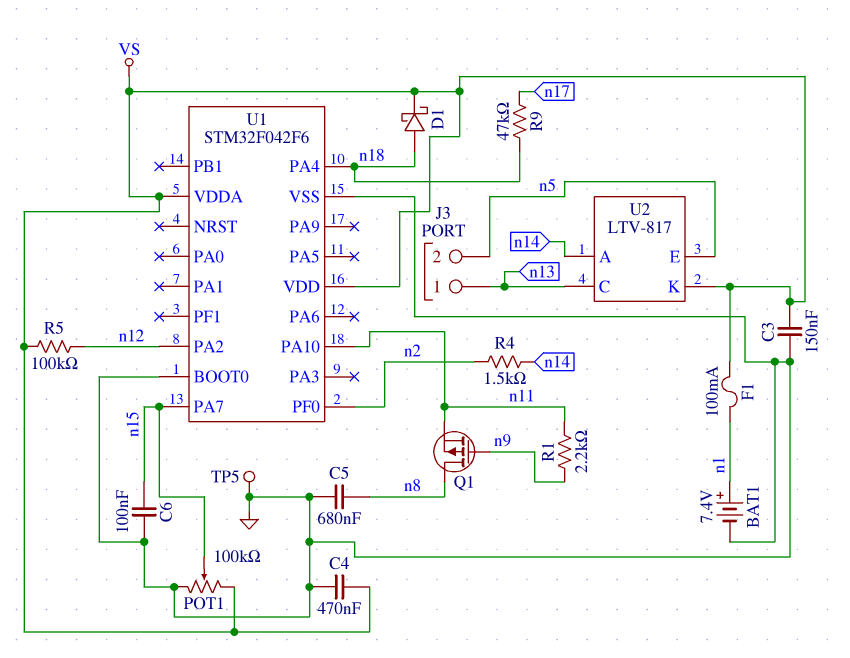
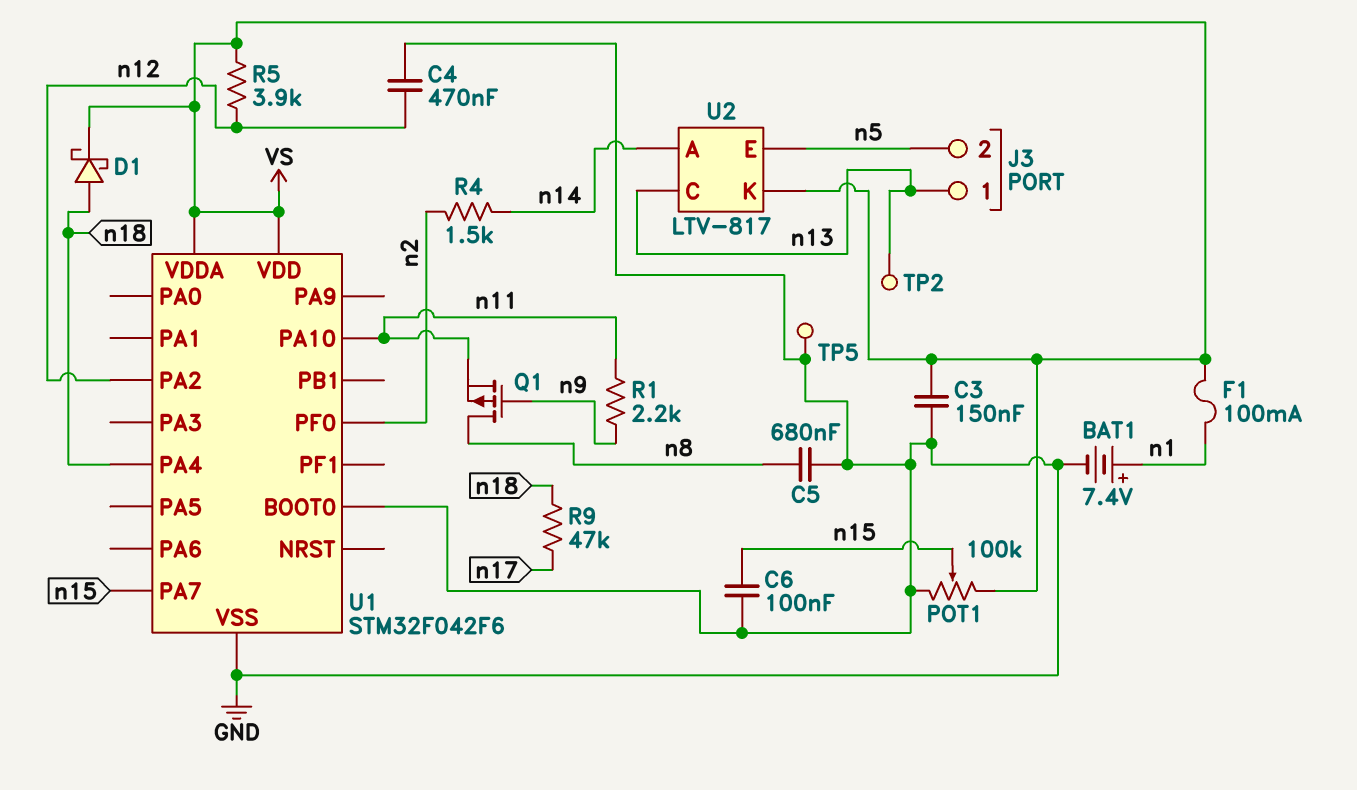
C4: 470nF (GND, VS) -> 470nF (GND, n12)
R5: 100k (VS, n12) -> 3.9k (VS, n12)
TP2: none -> test point (n13)

